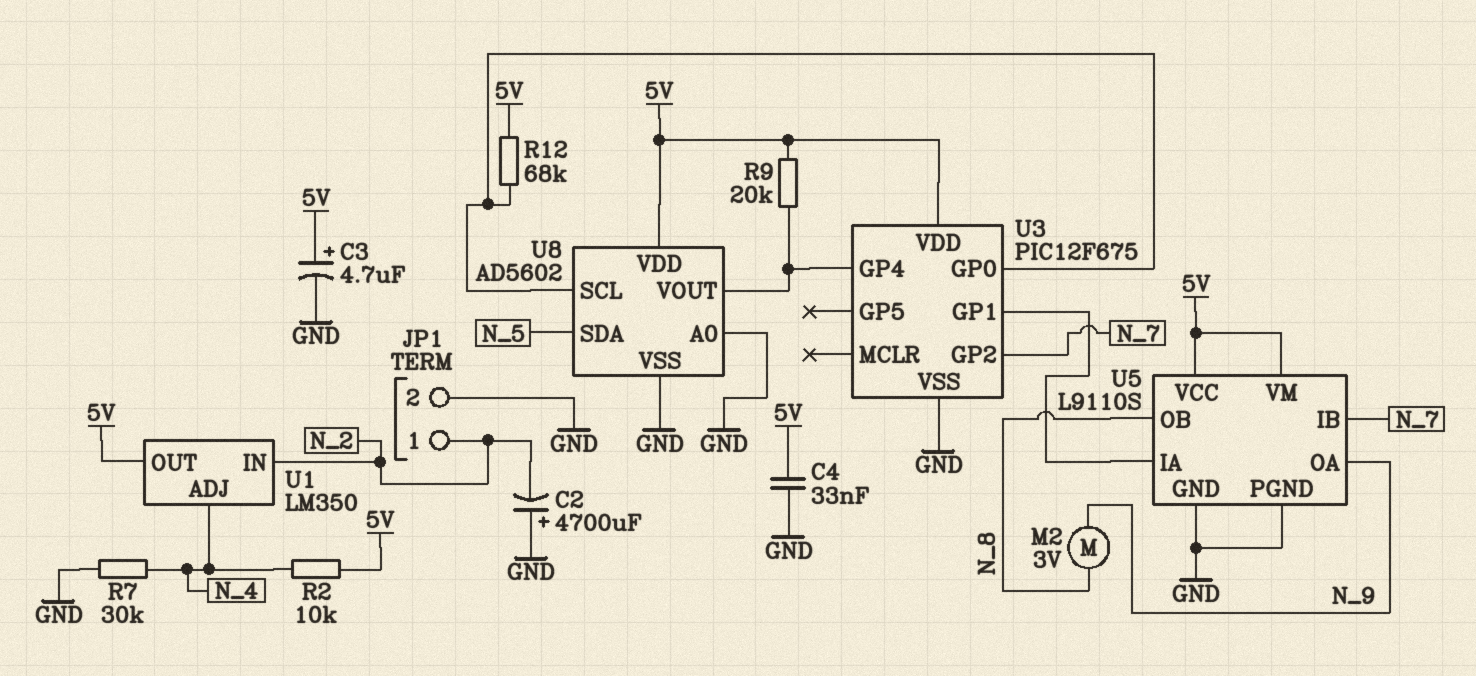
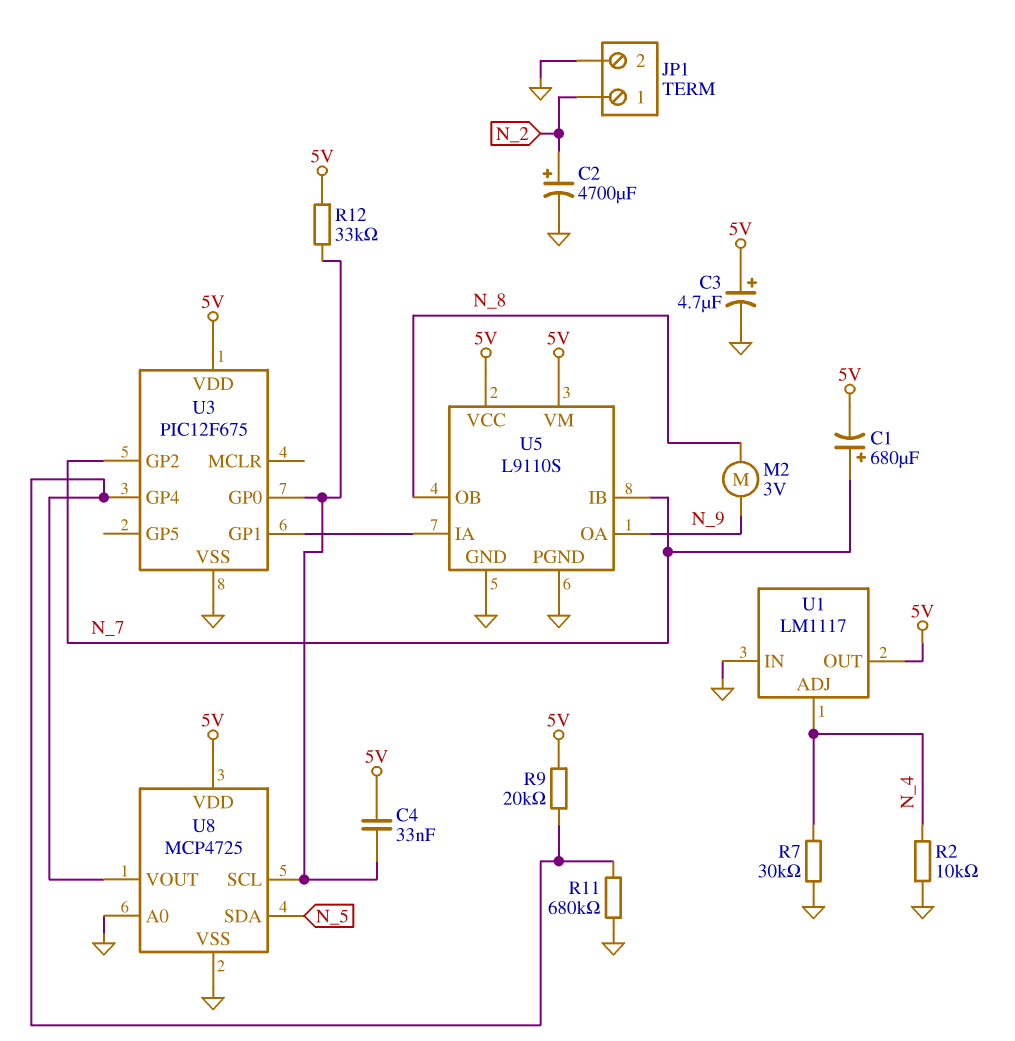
C1: none -> 680uF (plus N_7, minus 5V)
C2: 4700uF (plus GND, minus N_2) -> 4700uF (plus N_2, minus GND)
C4: 33nF (5V, GND) -> 33nF (5V, U3/GP0)
R2: 10k (5V, N_4) -> 10k (GND, N_4)
R11: none -> 680k (GND, U3/GP4)
R12: 68k (5V, U3/GP0) -> 33k (5V, U3/GP0)
U1: LM350 -> LM1117
U1 pin IN: N_2 -> GND
U8: AD5602 -> MCP4725

